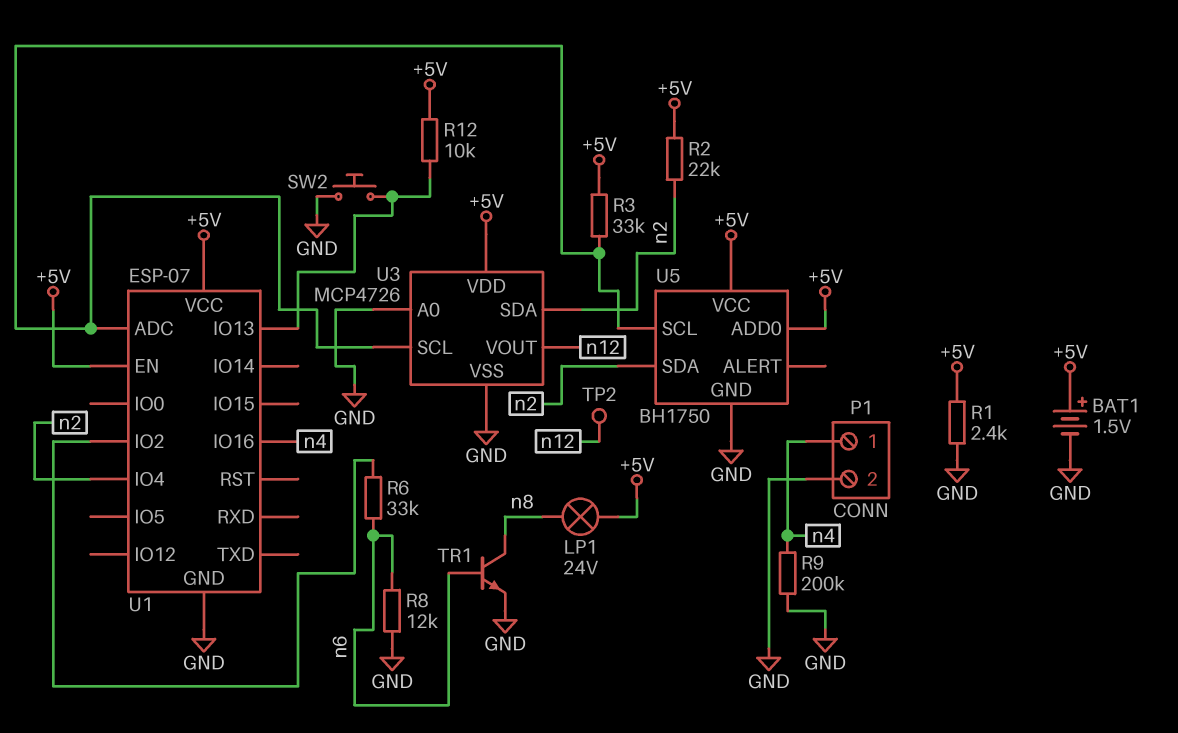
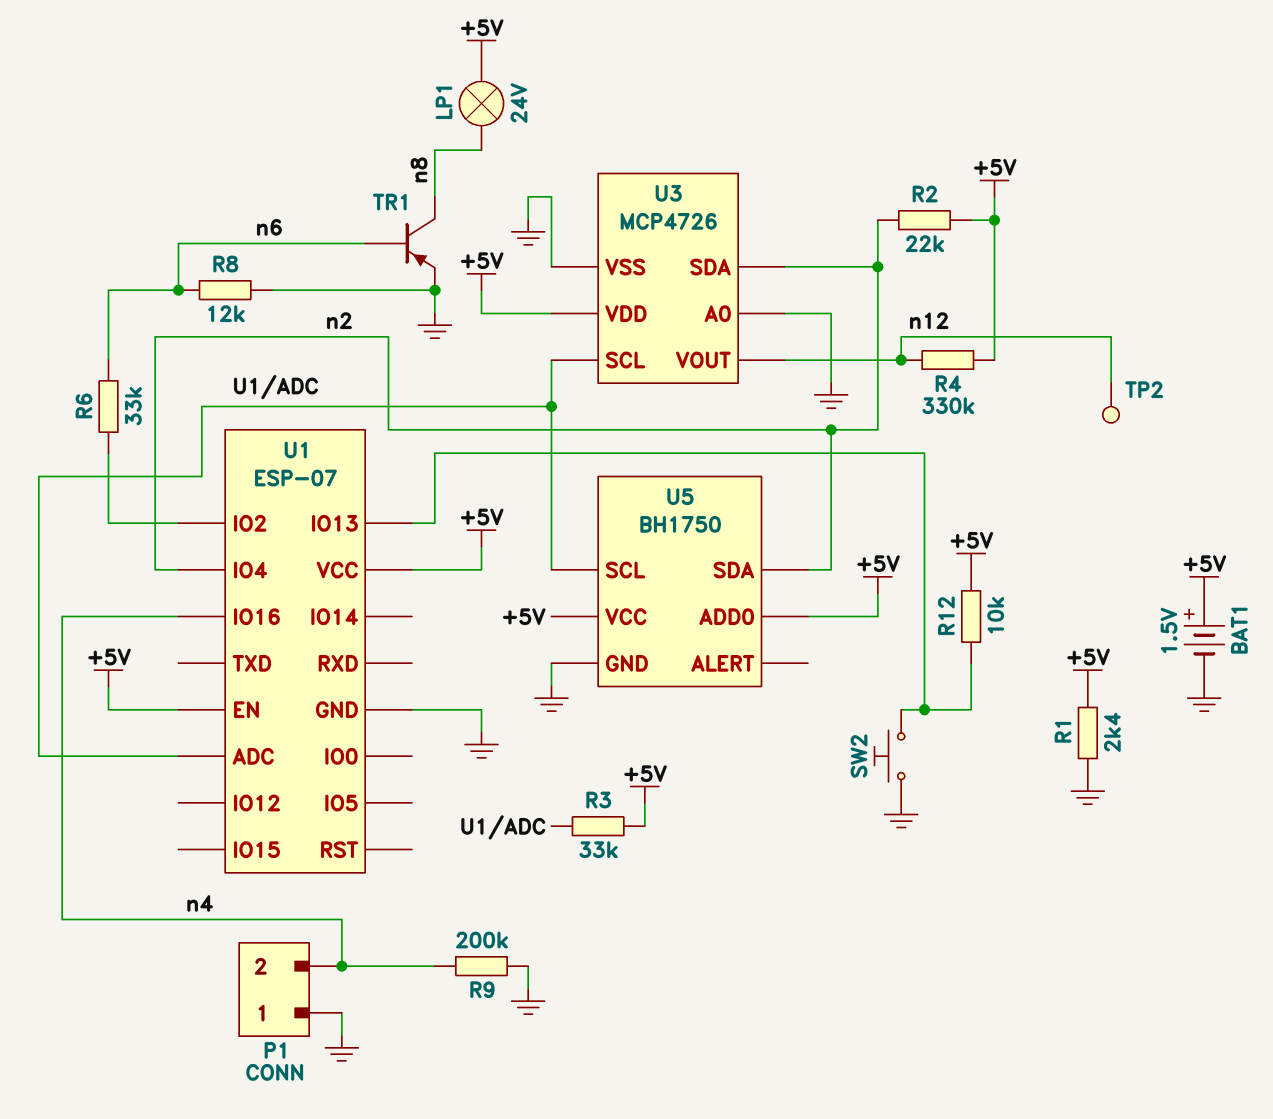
P1 pin 1: n4 -> GND
P1 pin 2: GND -> n4
R4: none -> 330k (+5V, n12)
TR1: NPN (B n6, C n8, E GND) -> PNP (B n6, C n8, E GND)

